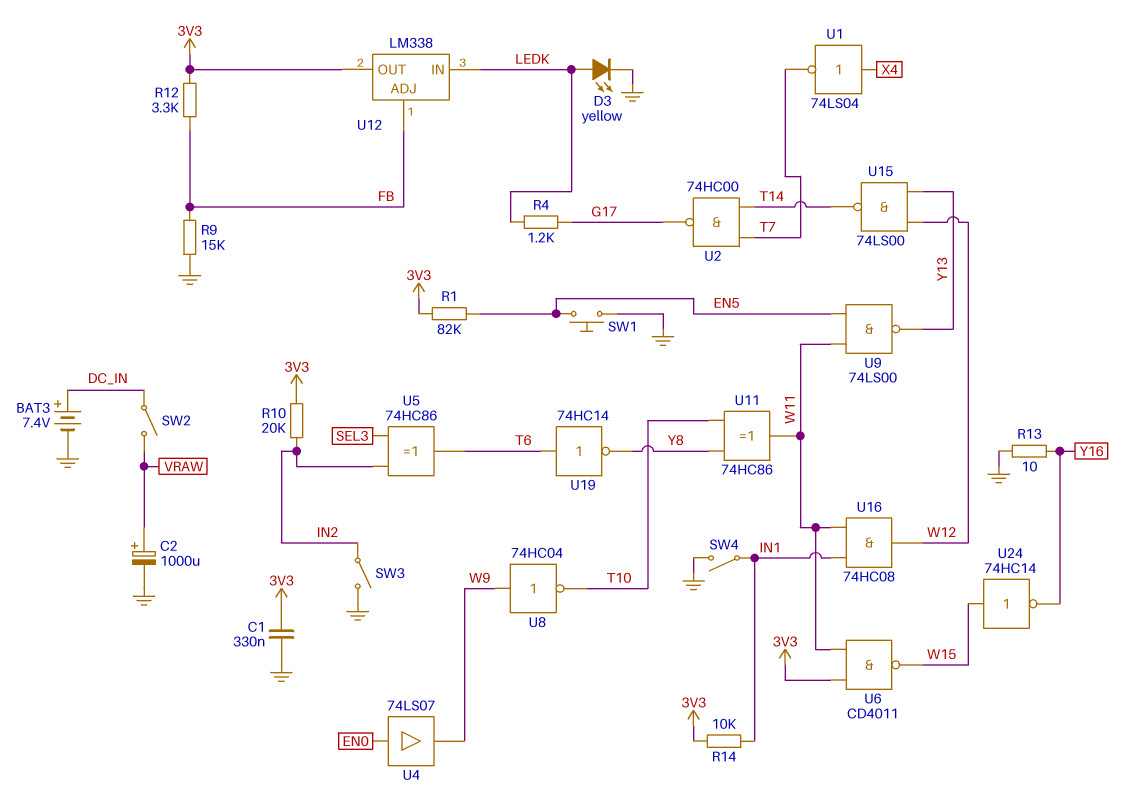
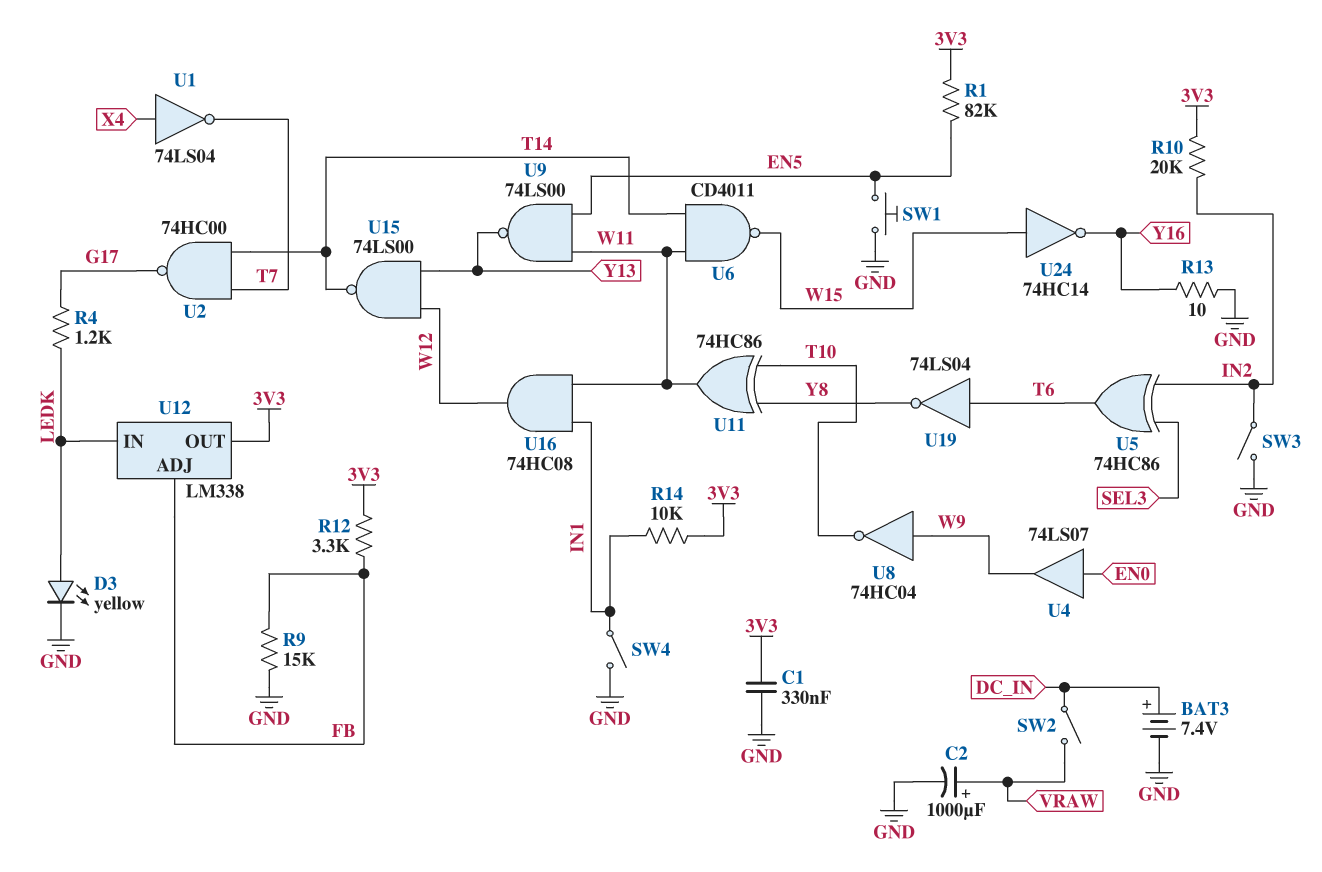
U6: NAND CD4011 (in 3V3, in W11, out W15) -> NAND CD4011 (in T14, in W11, out W15)
U19: NOT 74HC14 (in T6, out Y8) -> NOT 74LS04 (in T6, out Y8)

